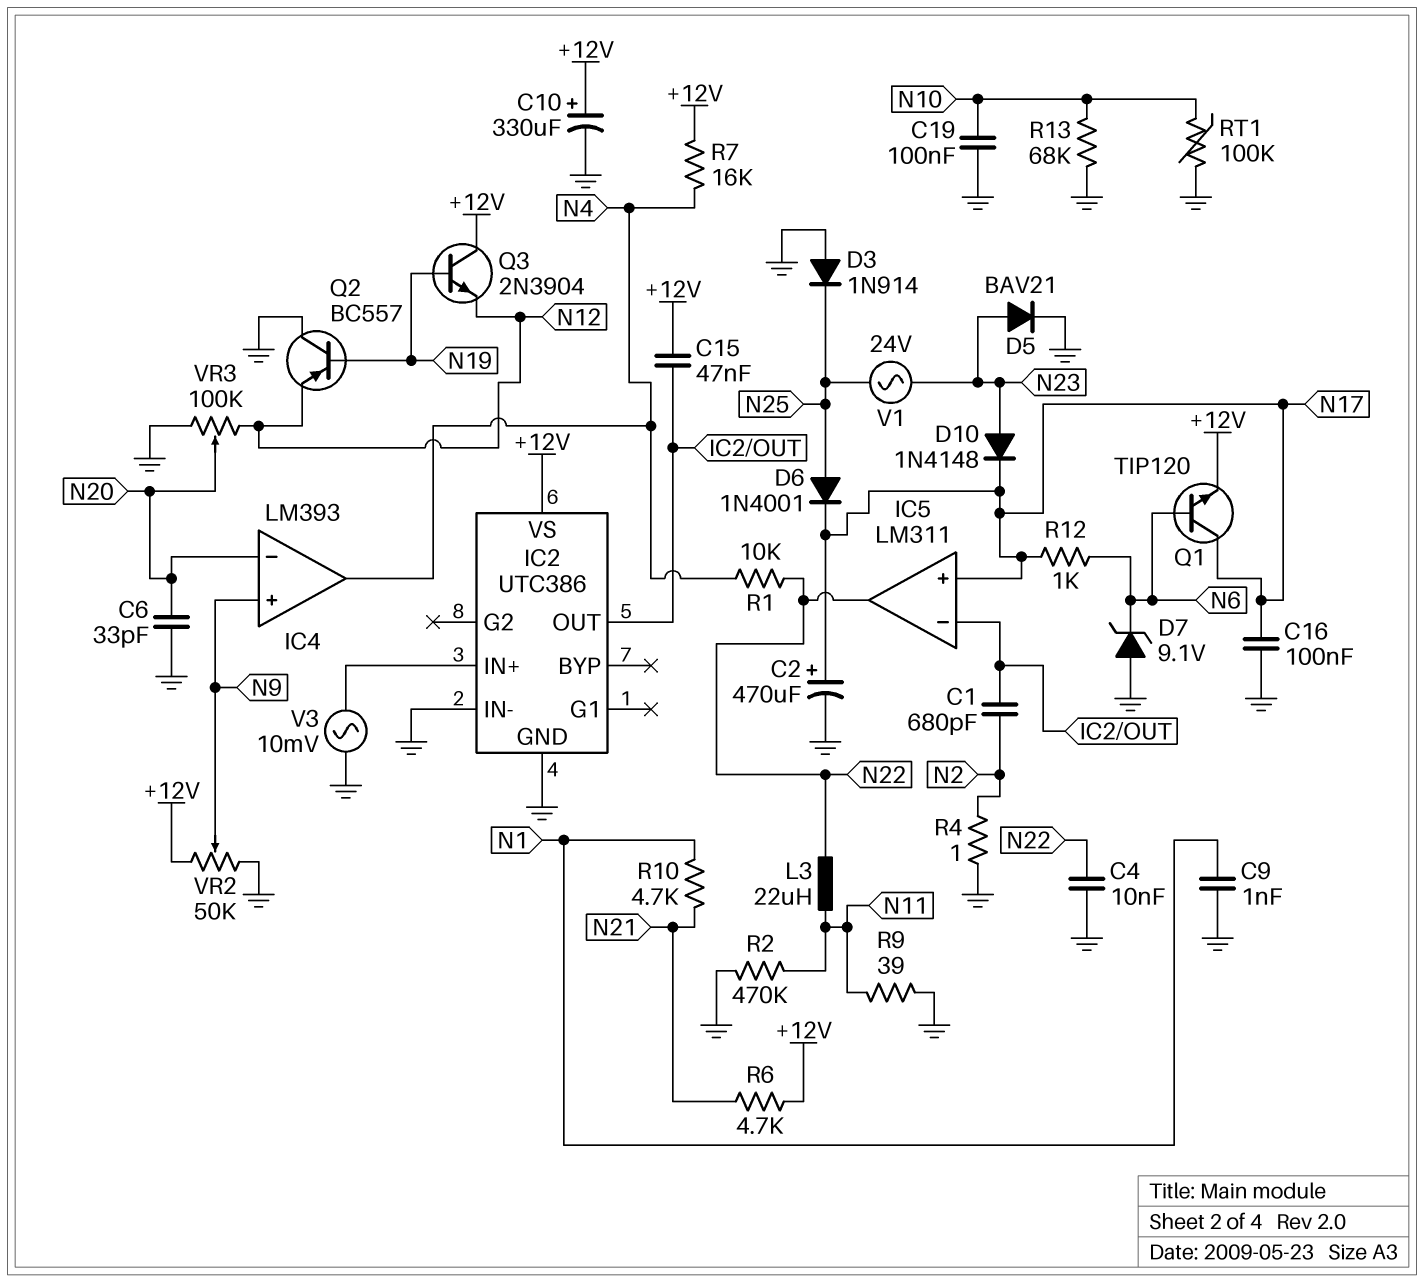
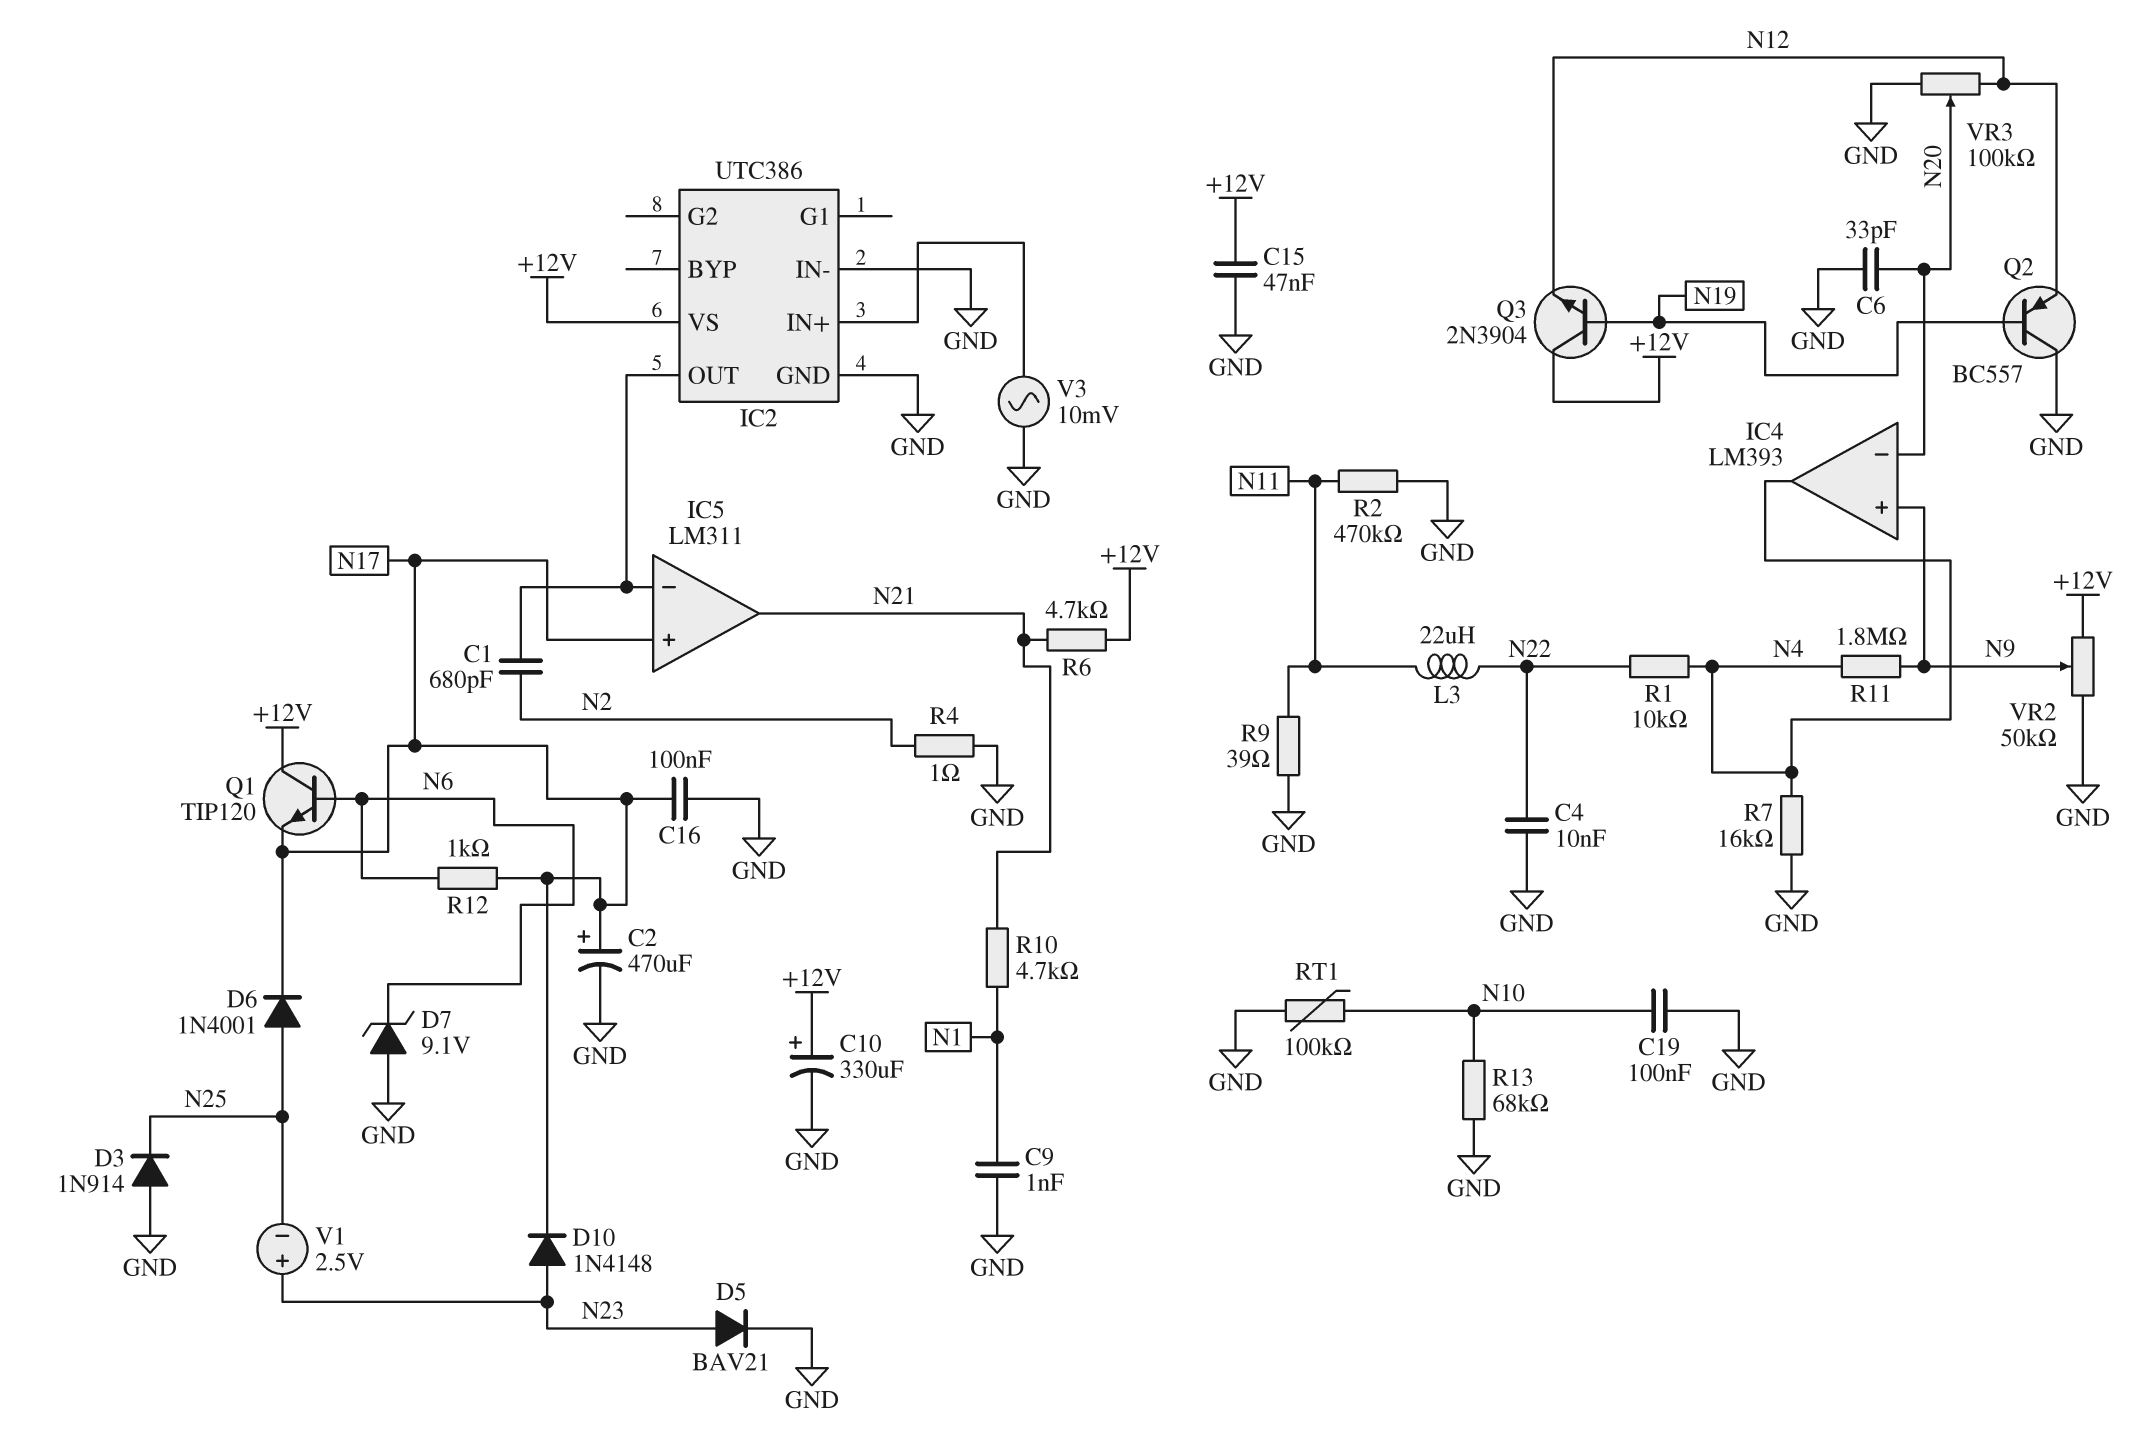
C15: 47nF (+12V, IC2/OUT) -> 47nF (+12V, GND)
IC5 pin out: N22 -> N21
Q1: NPN TIP120 (B N6, C N17, E +12V) -> NPN TIP120 (B N6, C +12V, E N17)
R7: 16k (+12V, N4) -> 16k (GND, N4)
R11: none -> 1.8M (N4, N9)
V1: AC 24V (N23, N25) -> 2.5V (plus N23, minus N25)

